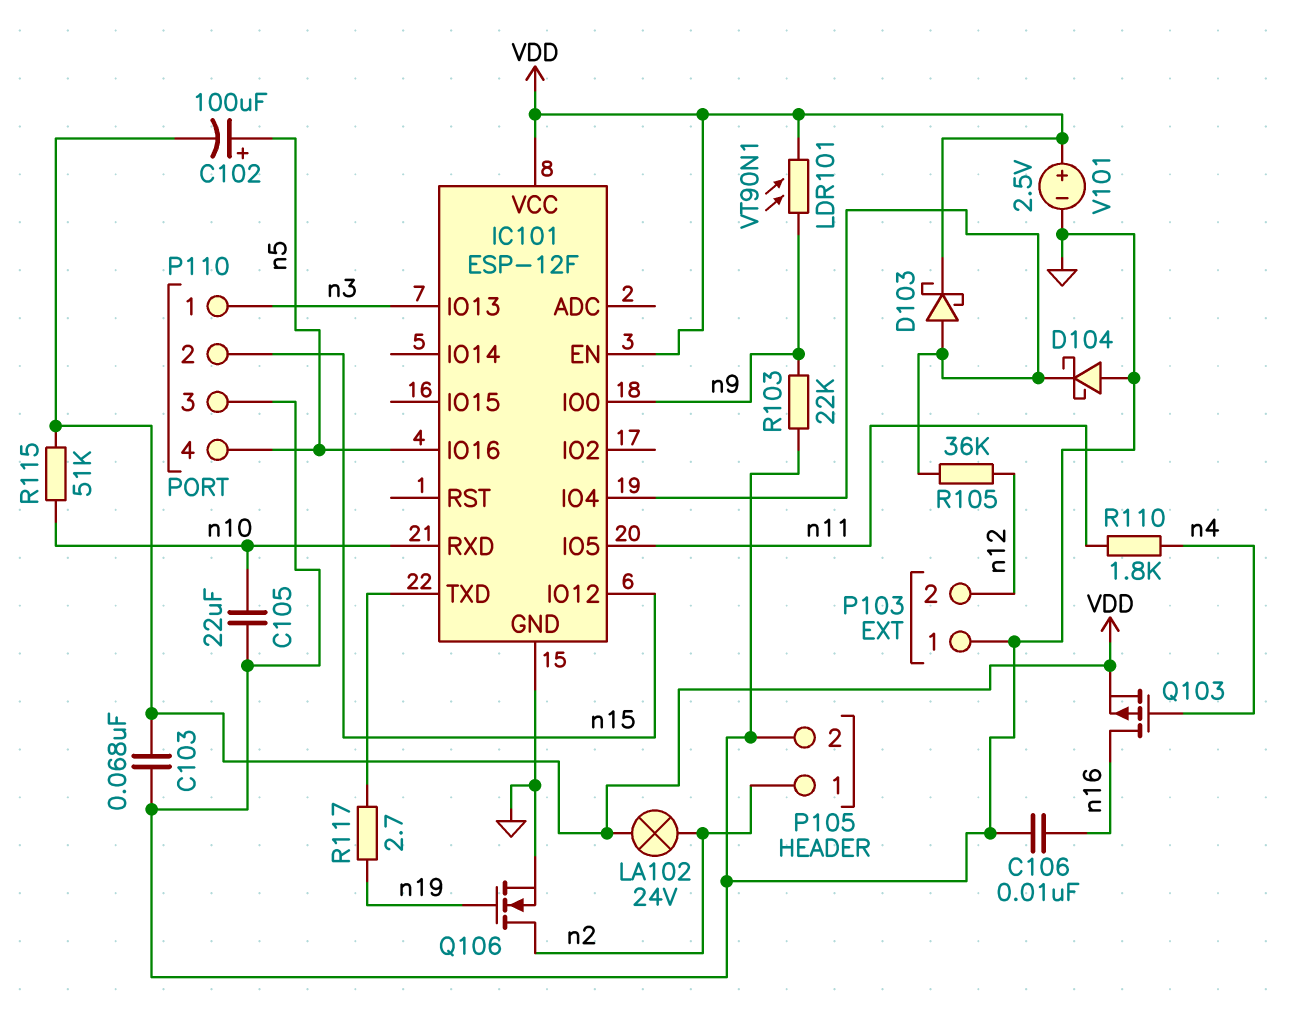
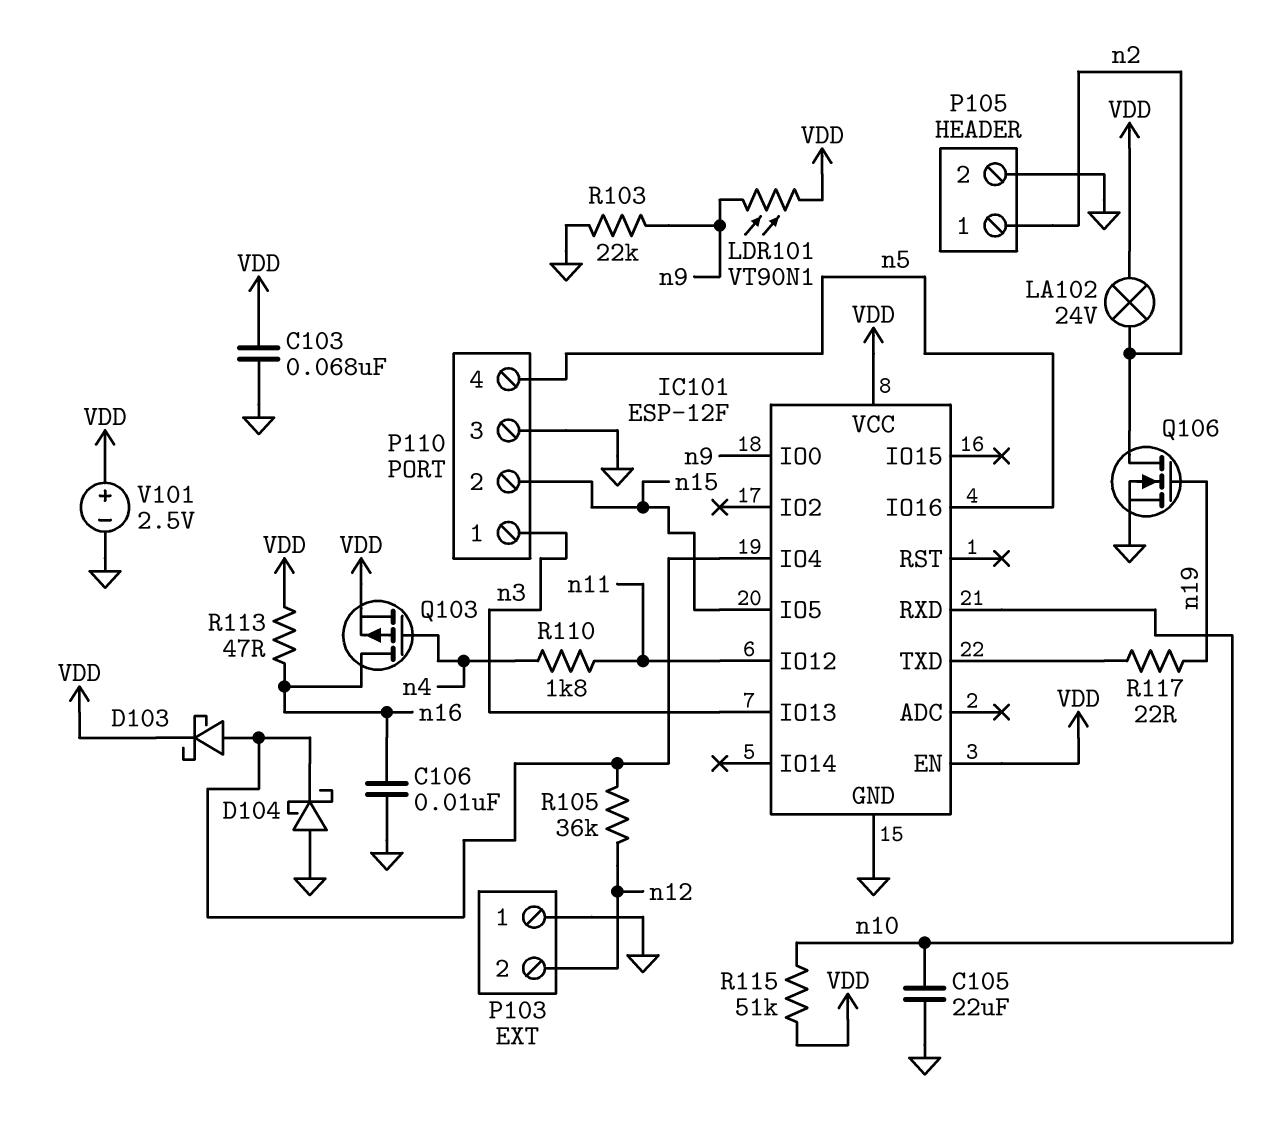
C102: 100uF (plus n5, minus VDD) -> none
IC101 pin IO5: n11 -> n15
IC101 pin IO12: n15 -> n11
R113: none -> 47 (VDD, n16)
R117: 2.7 (IC101/TXD, n19) -> 22 (IC101/TXD, n19)

